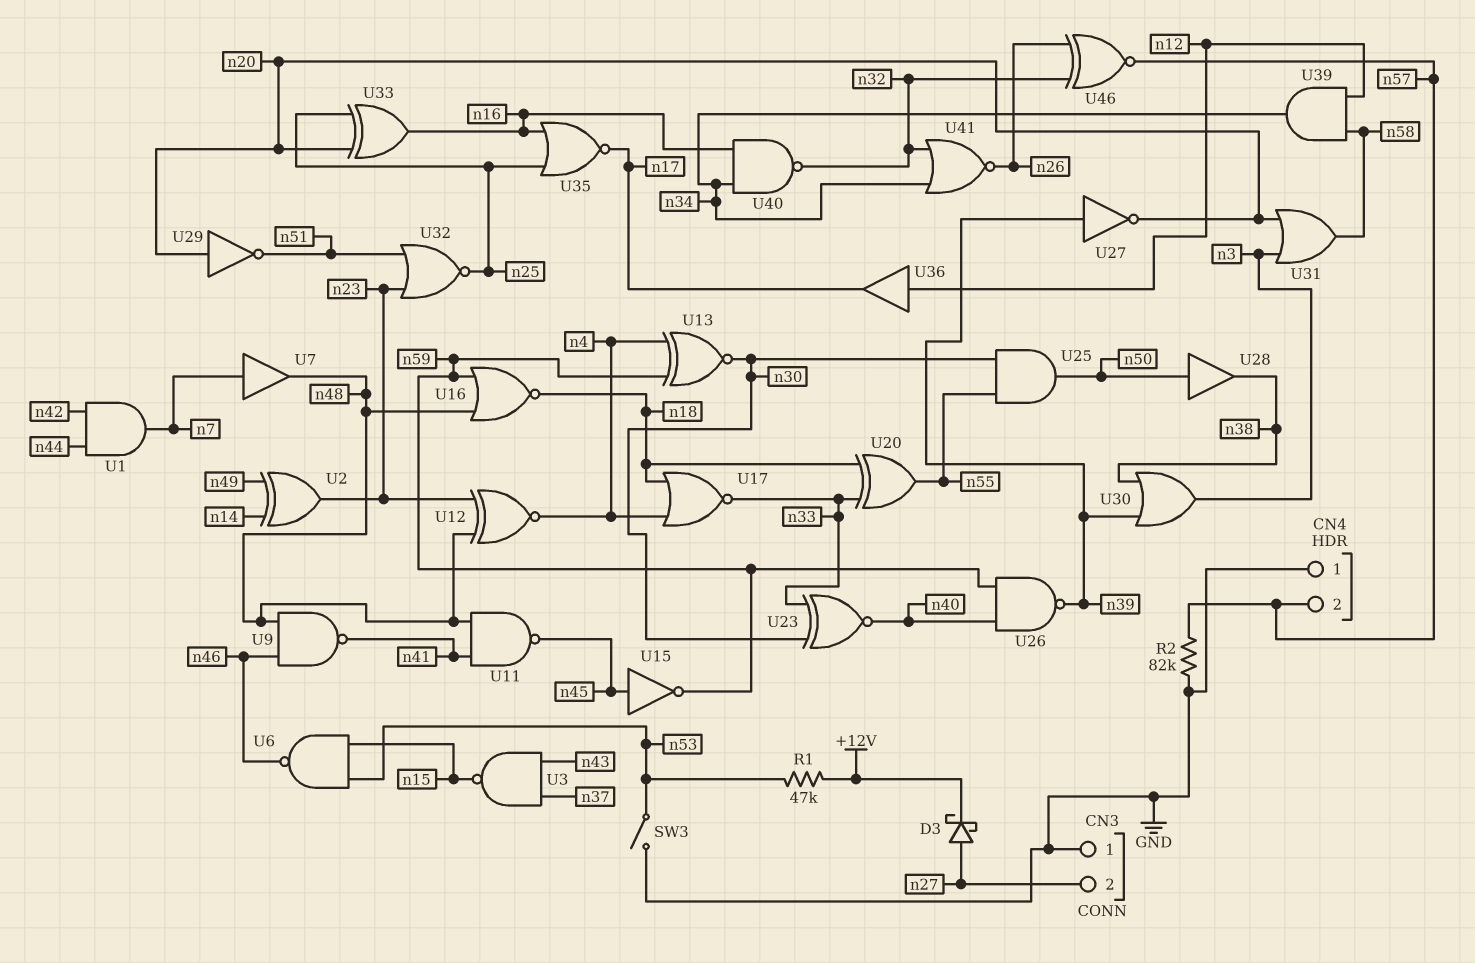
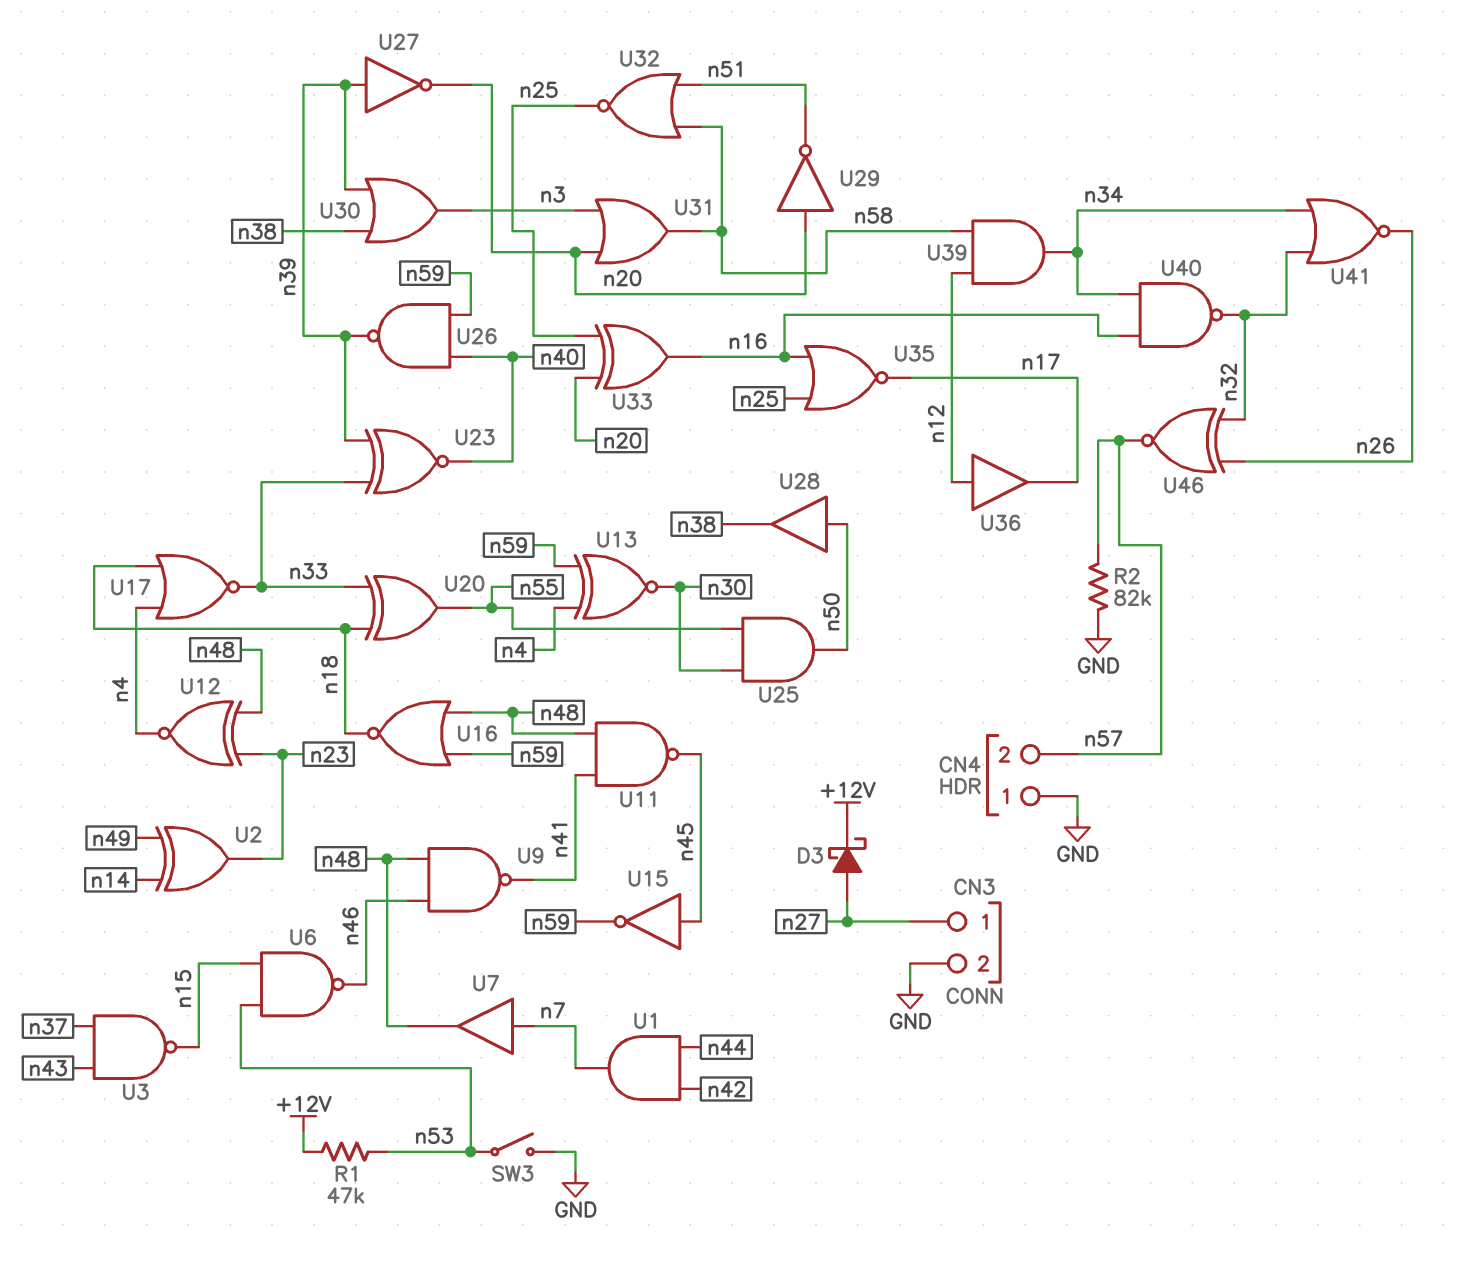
CN3 pin 1: GND -> n27
CN3 pin 2: n27 -> GND
U23: XNOR (in n30, in n33, out n40) -> XNOR (in n33, in n39, out n40)
U32: NOR (in n23, in n51, out n25) -> NOR (in n51, in n58, out n25)

